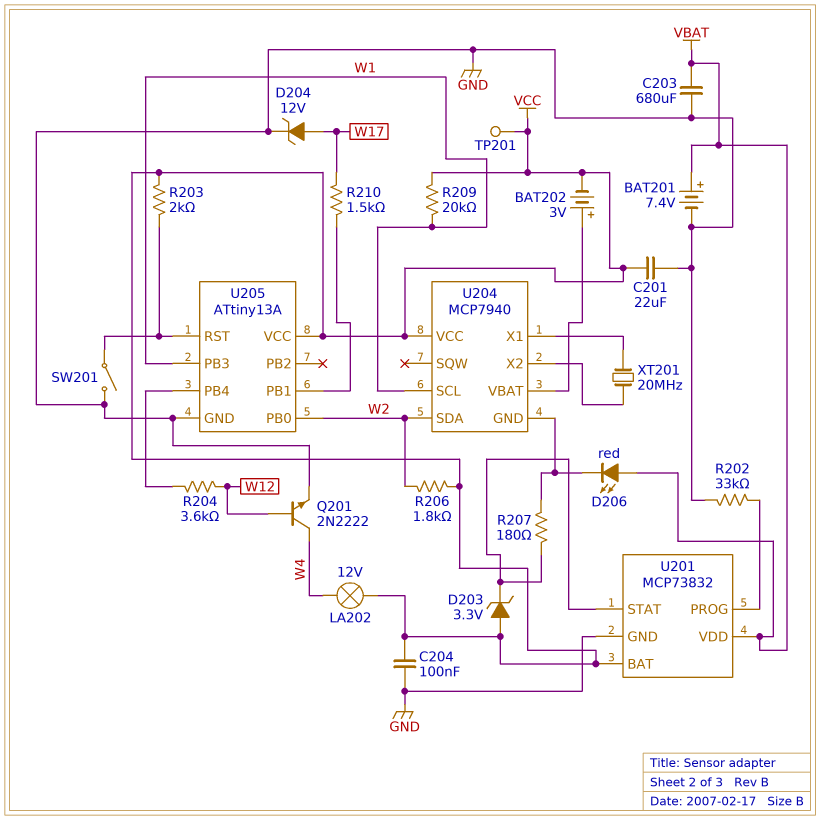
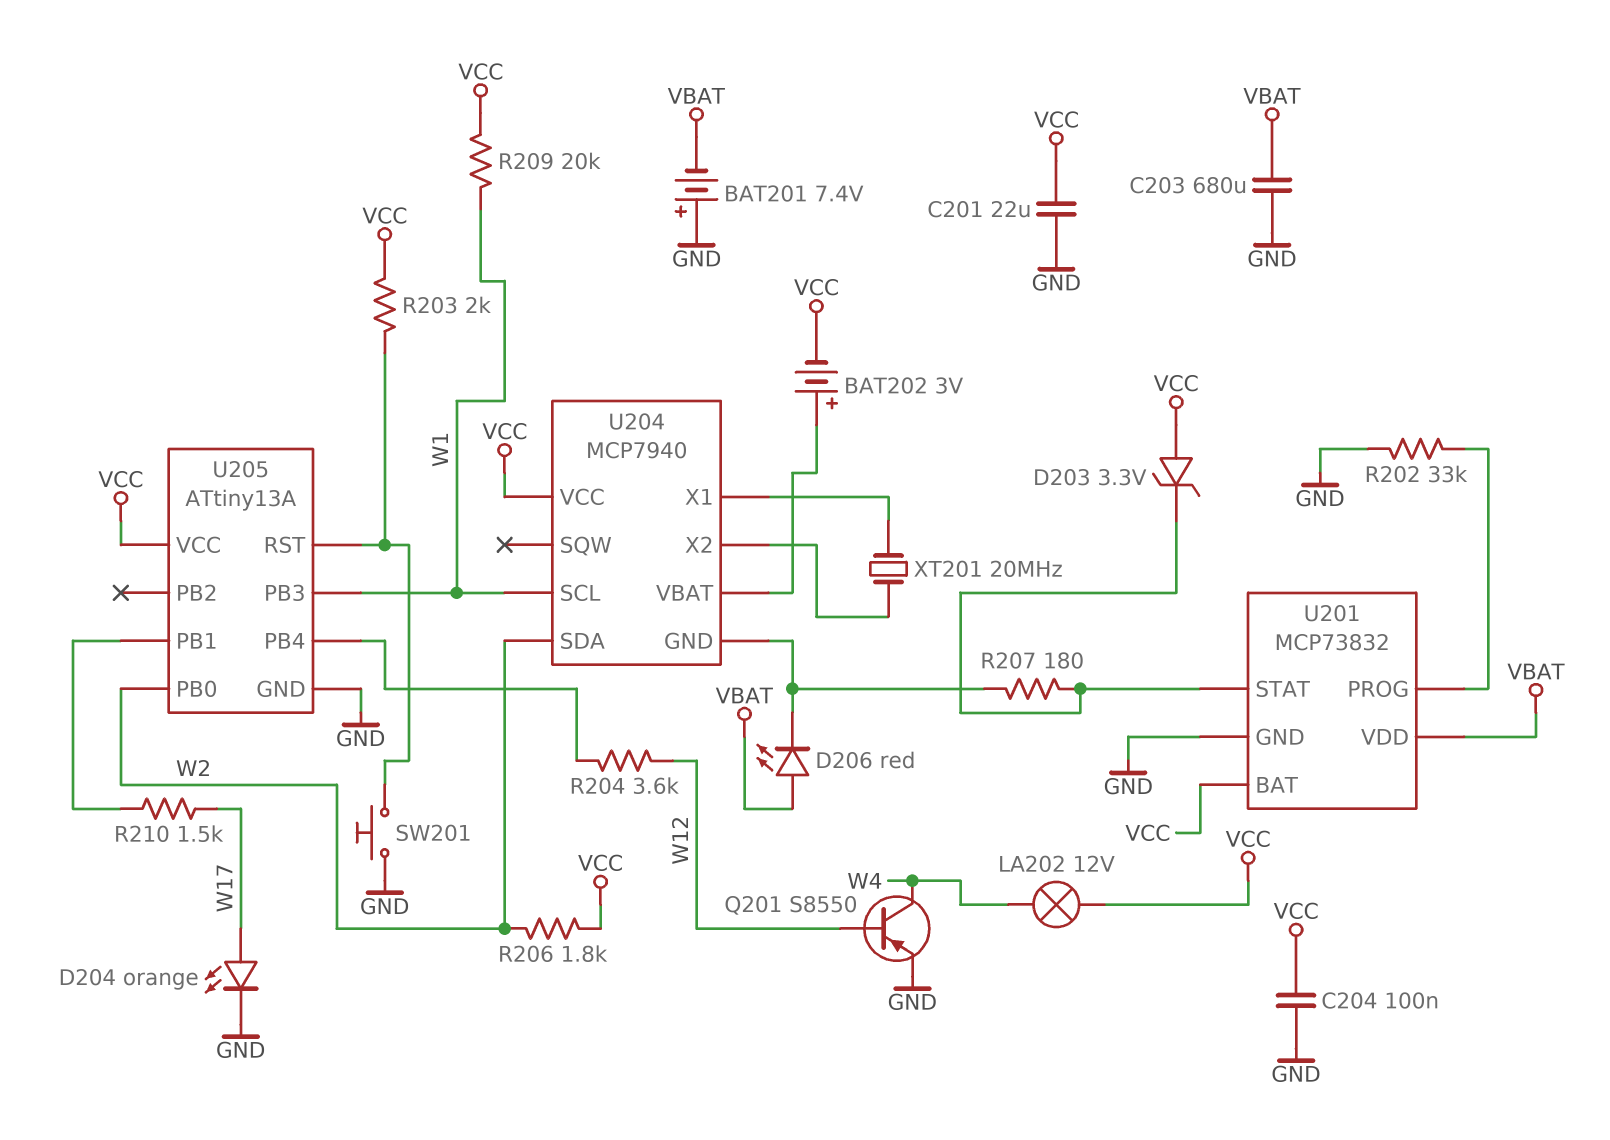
BAT201: 7.4V (plus VBAT, minus GND) -> 7.4V (plus GND, minus VBAT)
D204: zener 12V (A W17, K GND) -> LED orange (A W17, K GND)
Q201: NPN 2N2222 (B W12, C W4, E GND) -> PNP S8550 (B W12, C W4, E GND)
SW201: switch (GND, U205/RST) -> button (GND, U205/RST)
TP201: test point (VCC) -> none

